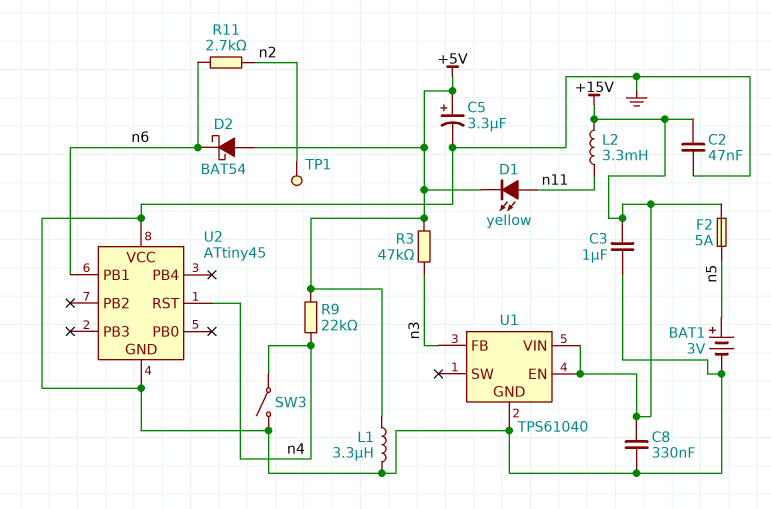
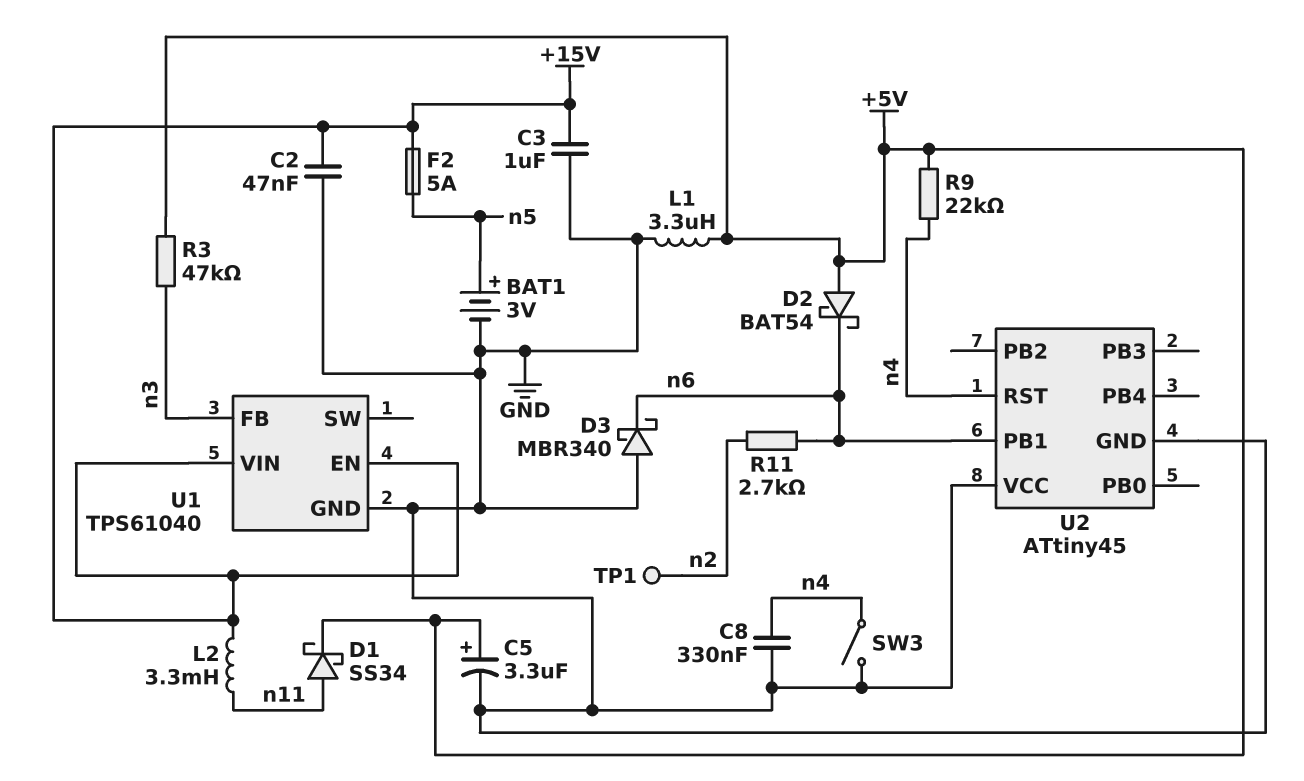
C8: 330nF (+15V, GND) -> 330nF (GND, n4)
D1: LED yellow (A n11, K +5V) -> schottky SS34 (A n11, K +5V)
D3: none -> schottky MBR340 (A GND, K n6)

